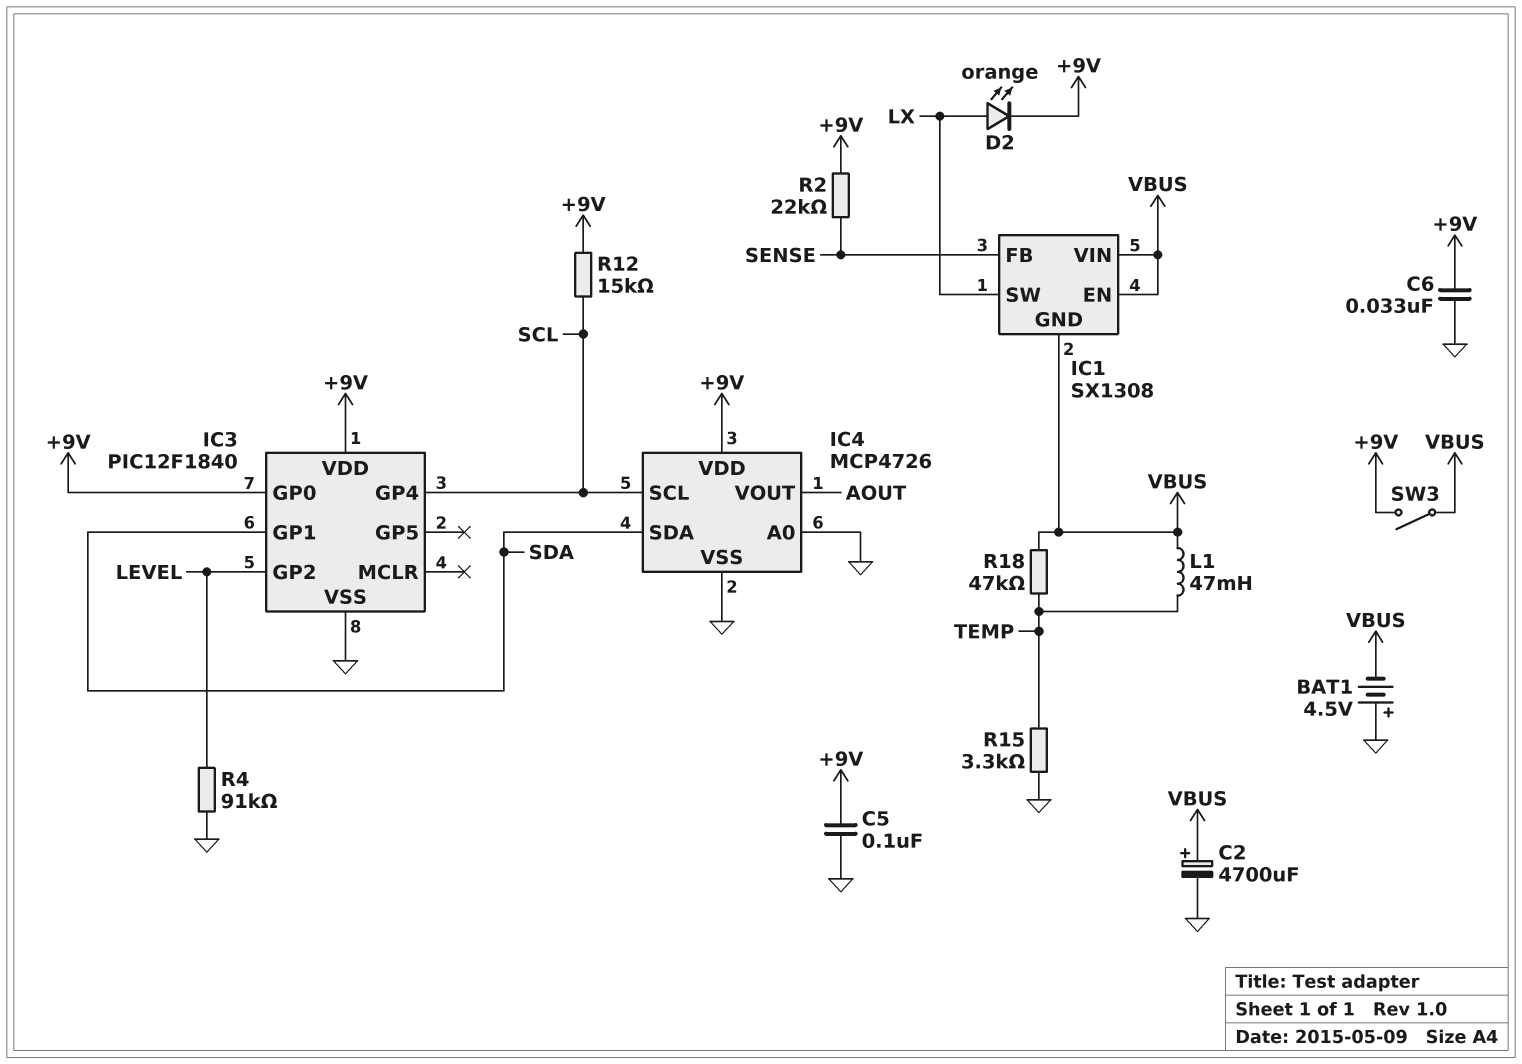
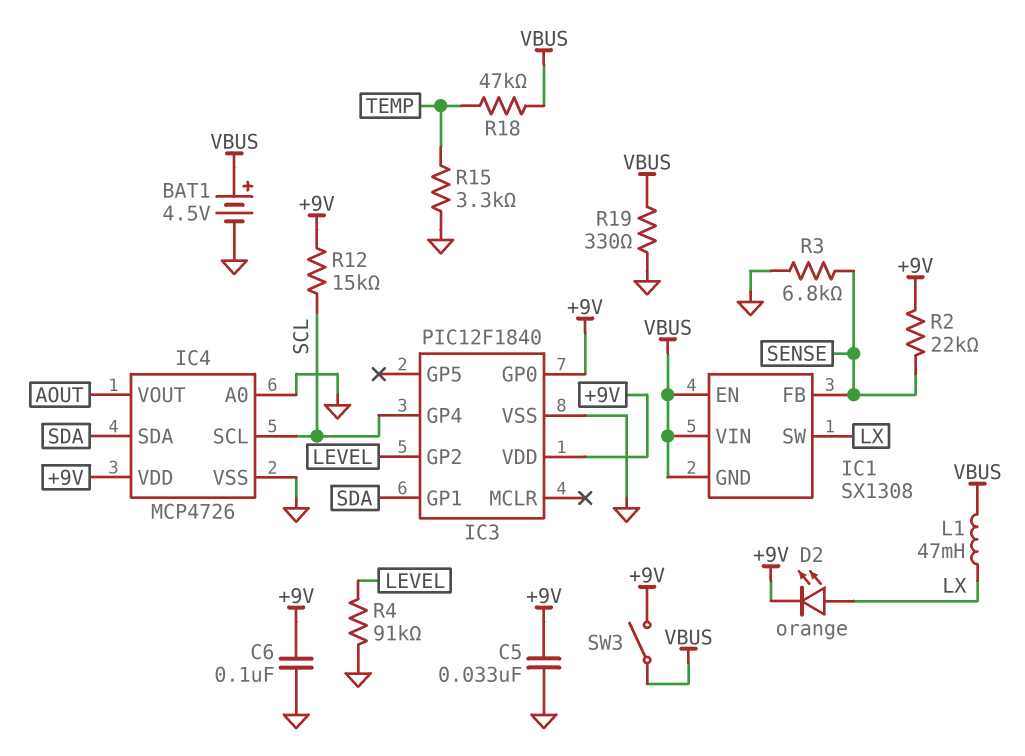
BAT1: 4.5V (plus GND, minus VBUS) -> 4.5V (plus VBUS, minus GND)
C2: 4700uF (plus VBUS, minus GND) -> none
C5: 100nF (+9V, GND) -> 33nF (+9V, GND)
C6: 33nF (+9V, GND) -> 100nF (+9V, GND)
L1: 47mH (TEMP, VBUS) -> 47mH (LX, VBUS)
R3: none -> 6.8k (GND, SENSE)
R19: none -> 330 (GND, VBUS)

